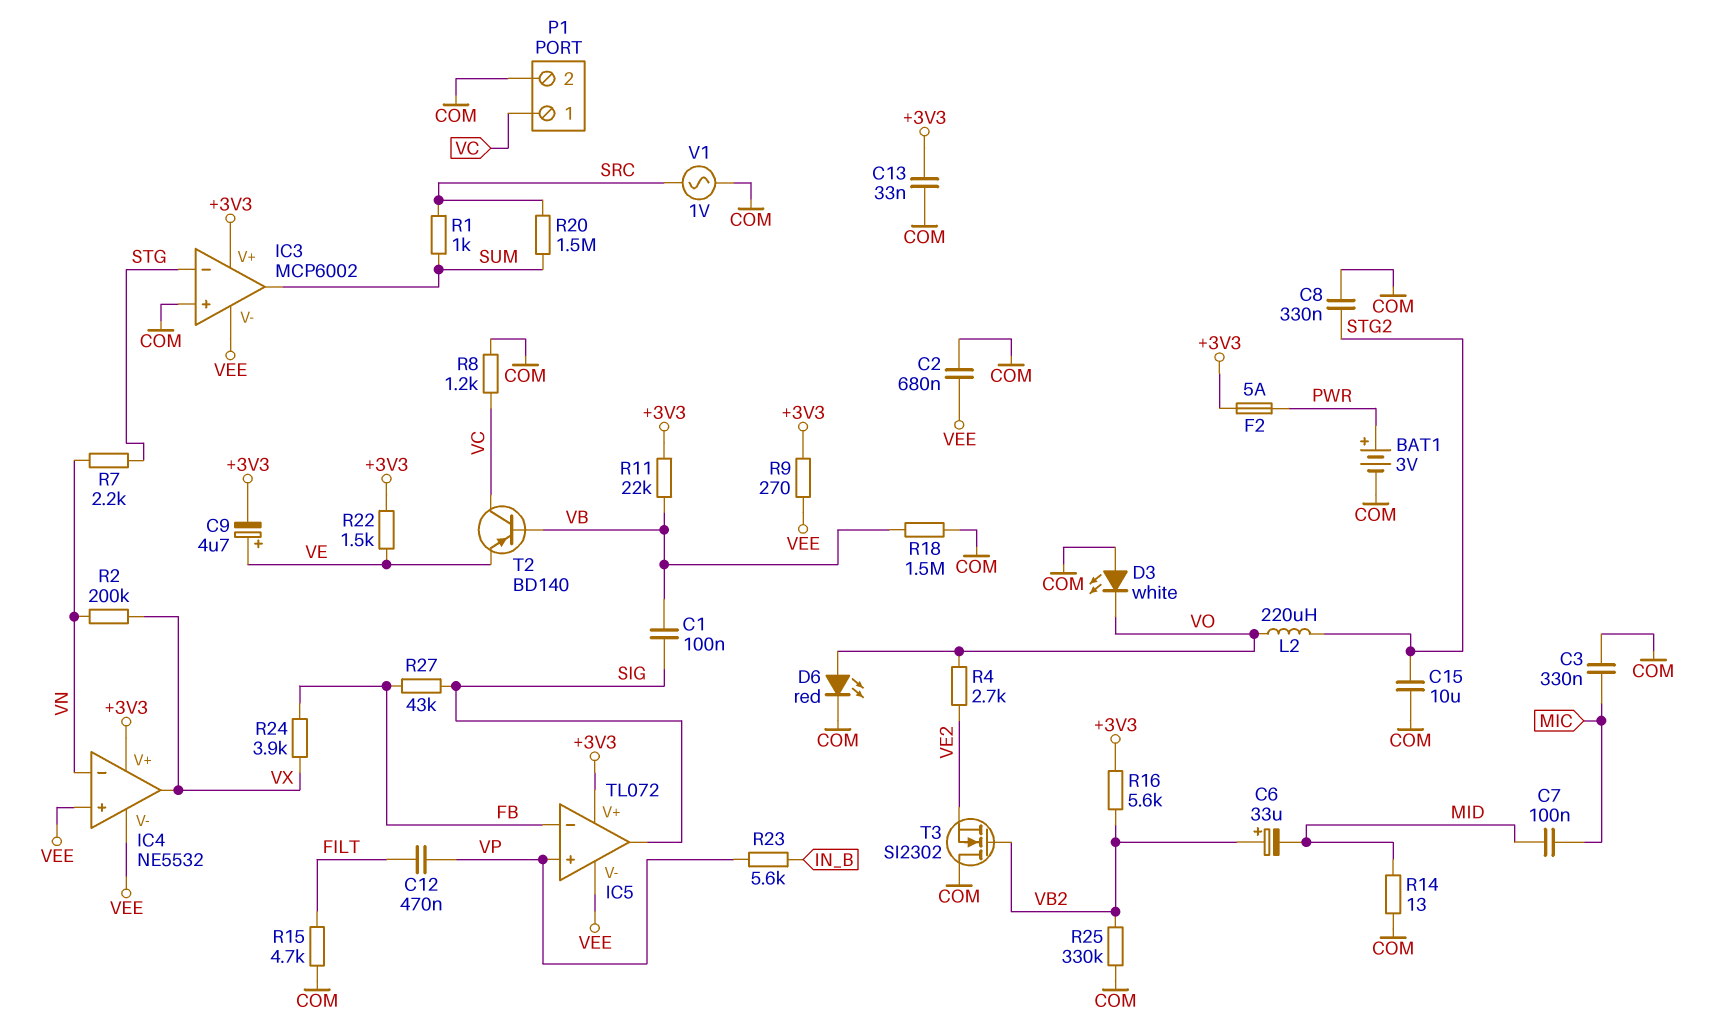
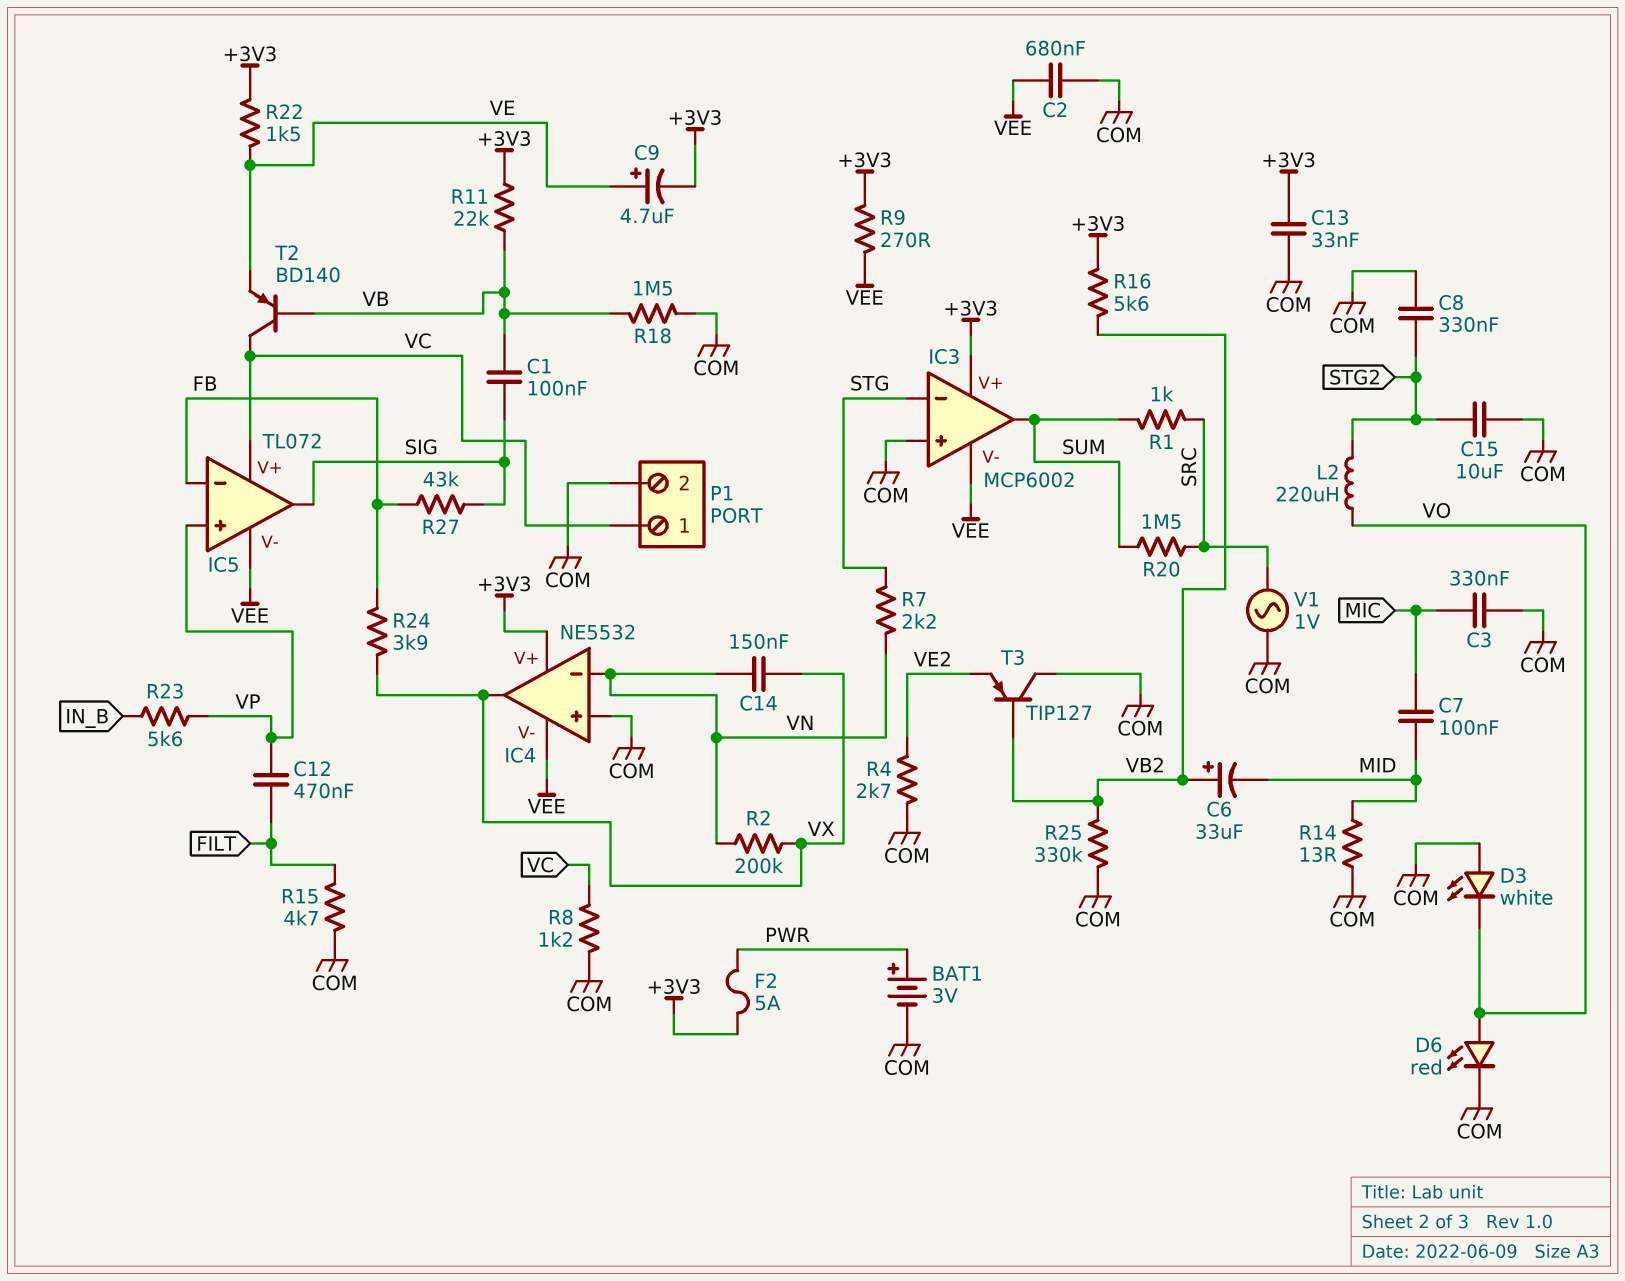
C14: none -> 150nF (VN, VX)
IC4 pin in+: VEE -> COM
IC5 pin V+: +3V3 -> VC
R4: 2.7k (VE2, VO) -> 2.7k (COM, VE2)
T3: NMOS SI2302 (G VB2, D COM, S VE2) -> PNP TIP127 (B VB2, C COM, E VE2)

